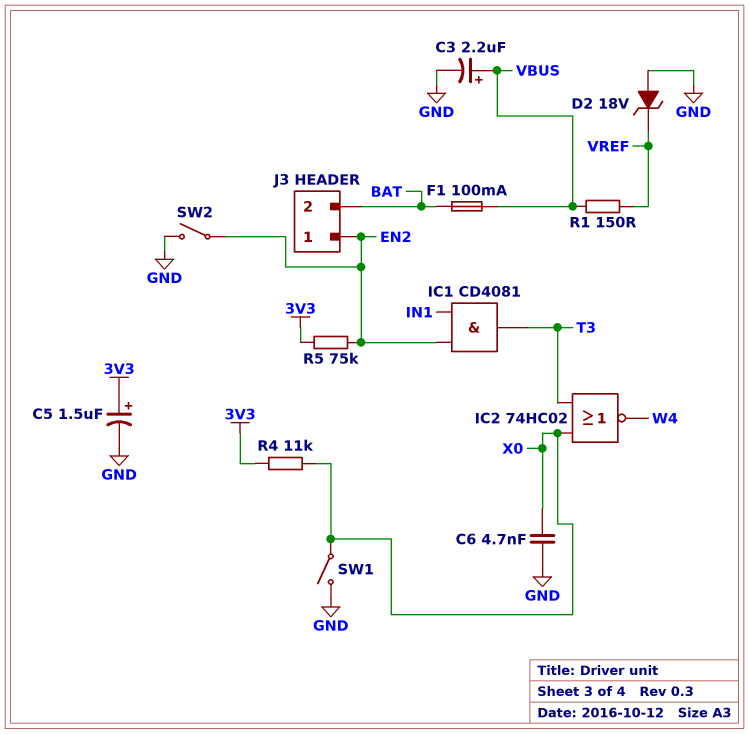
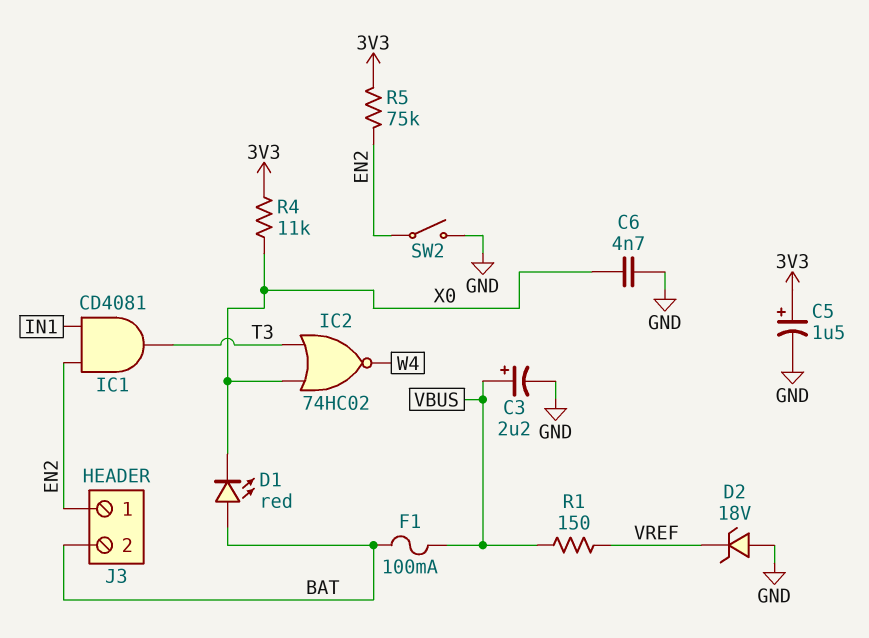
D1: none -> LED red (A BAT, K X0)
SW1: switch (GND, X0) -> none

